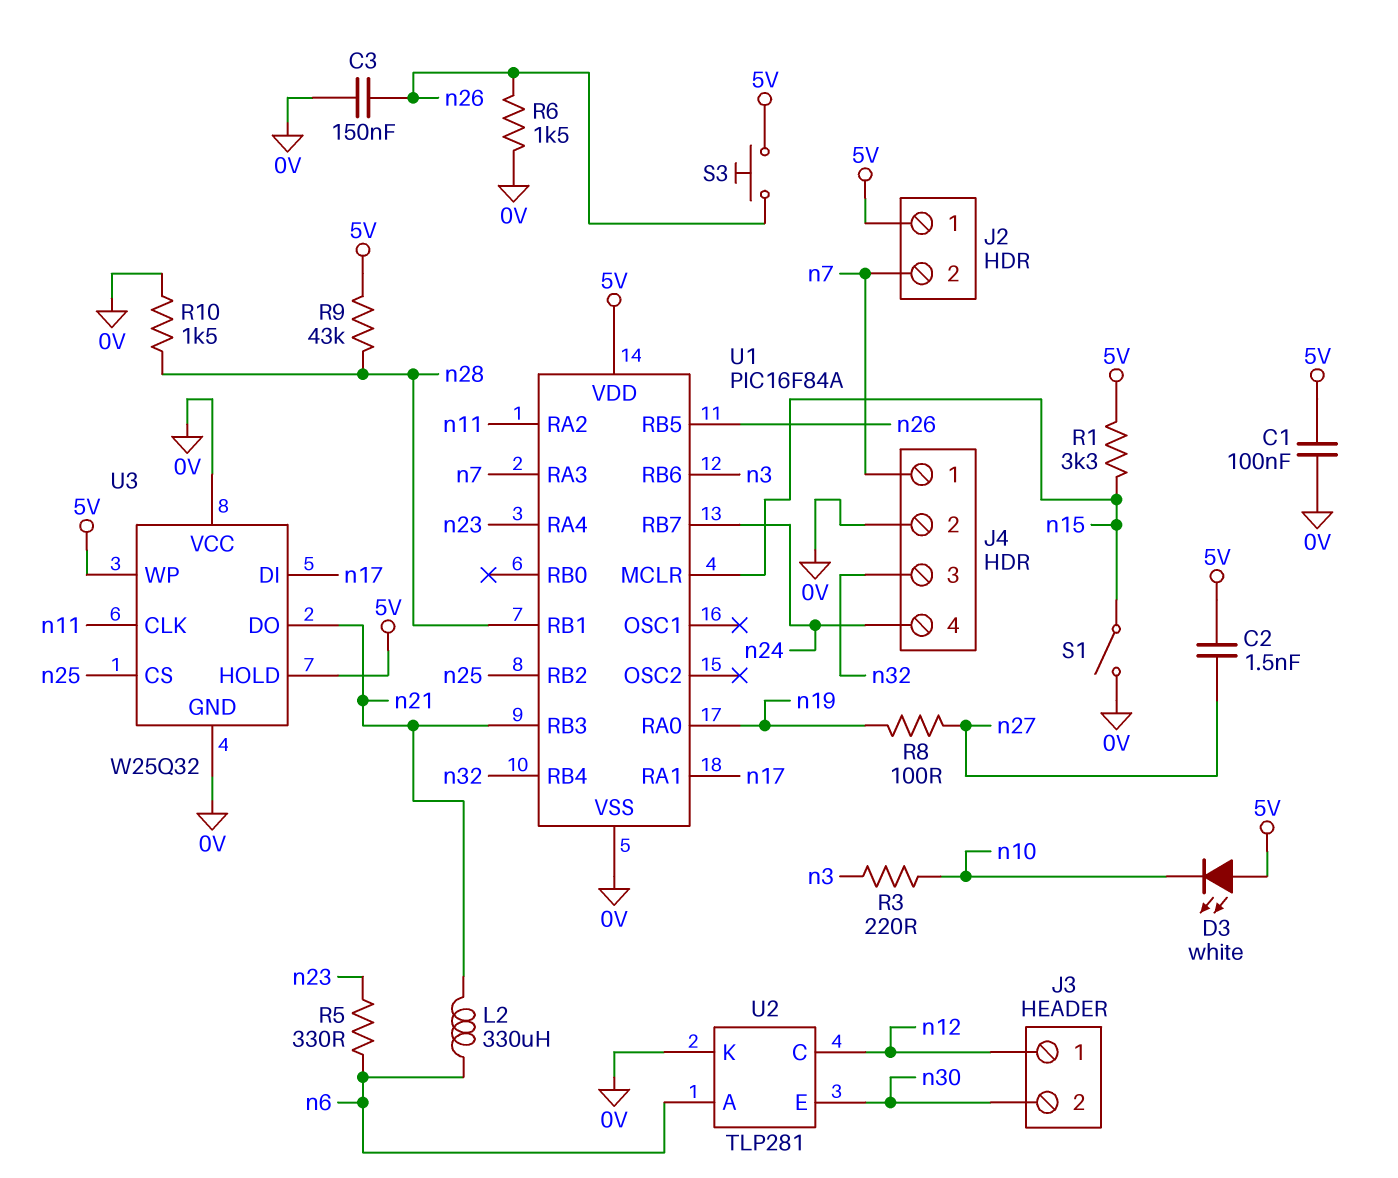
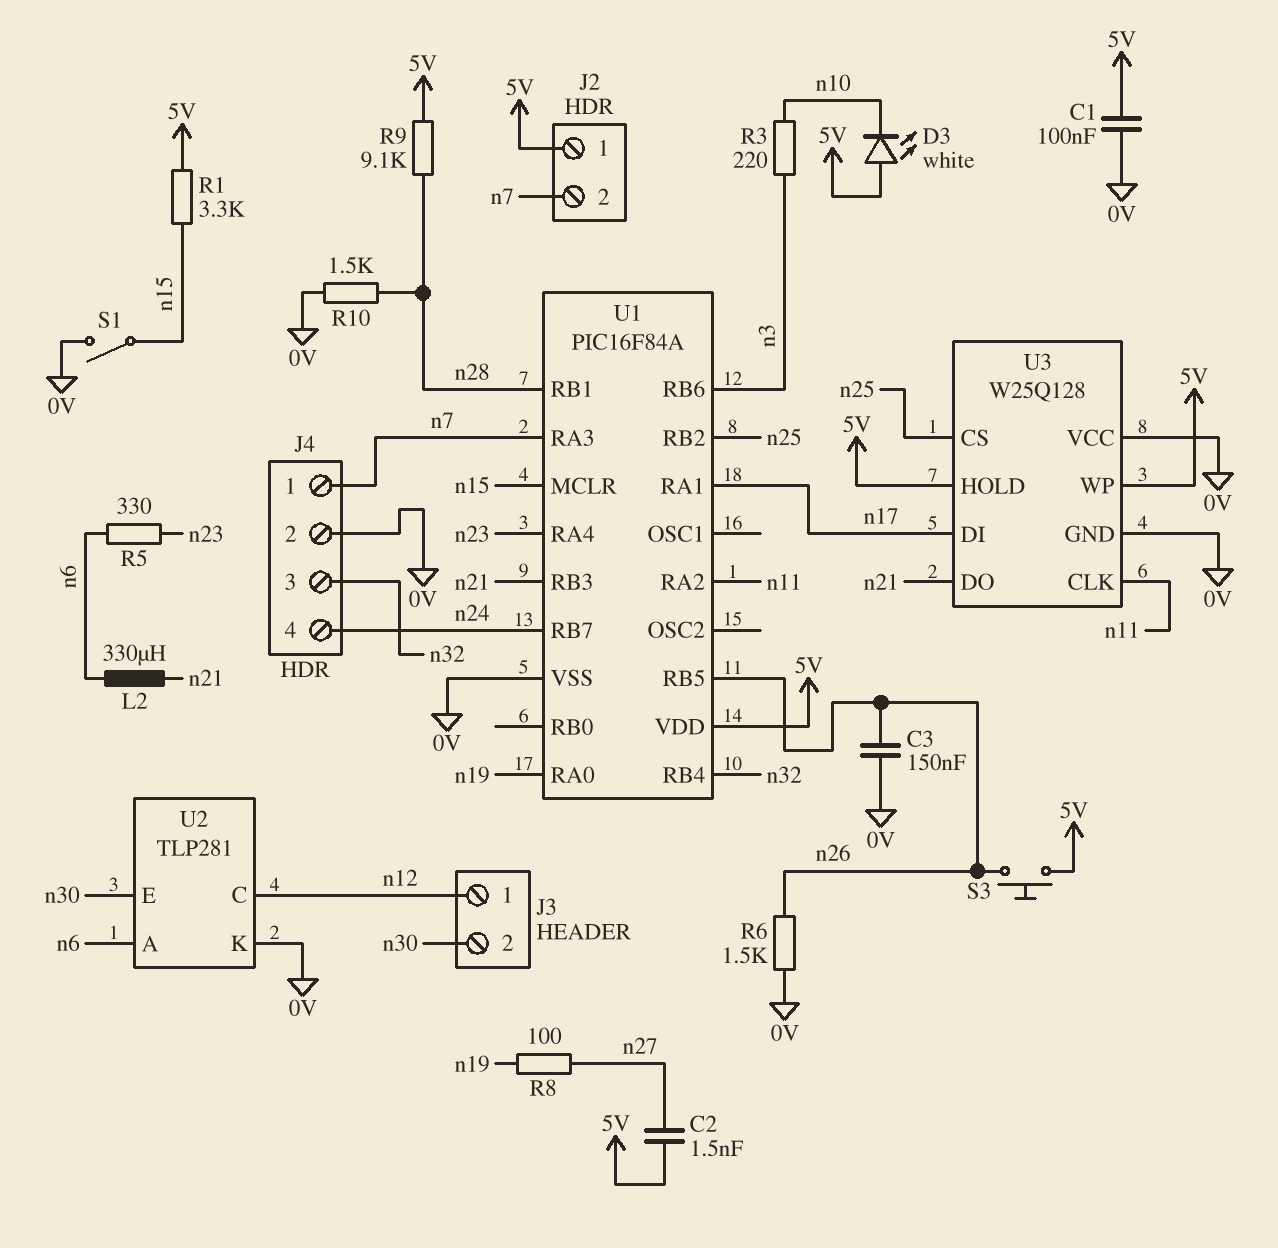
R9: 43k (5V, n28) -> 9.1k (5V, n28)
U3: W25Q32 -> W25Q128

